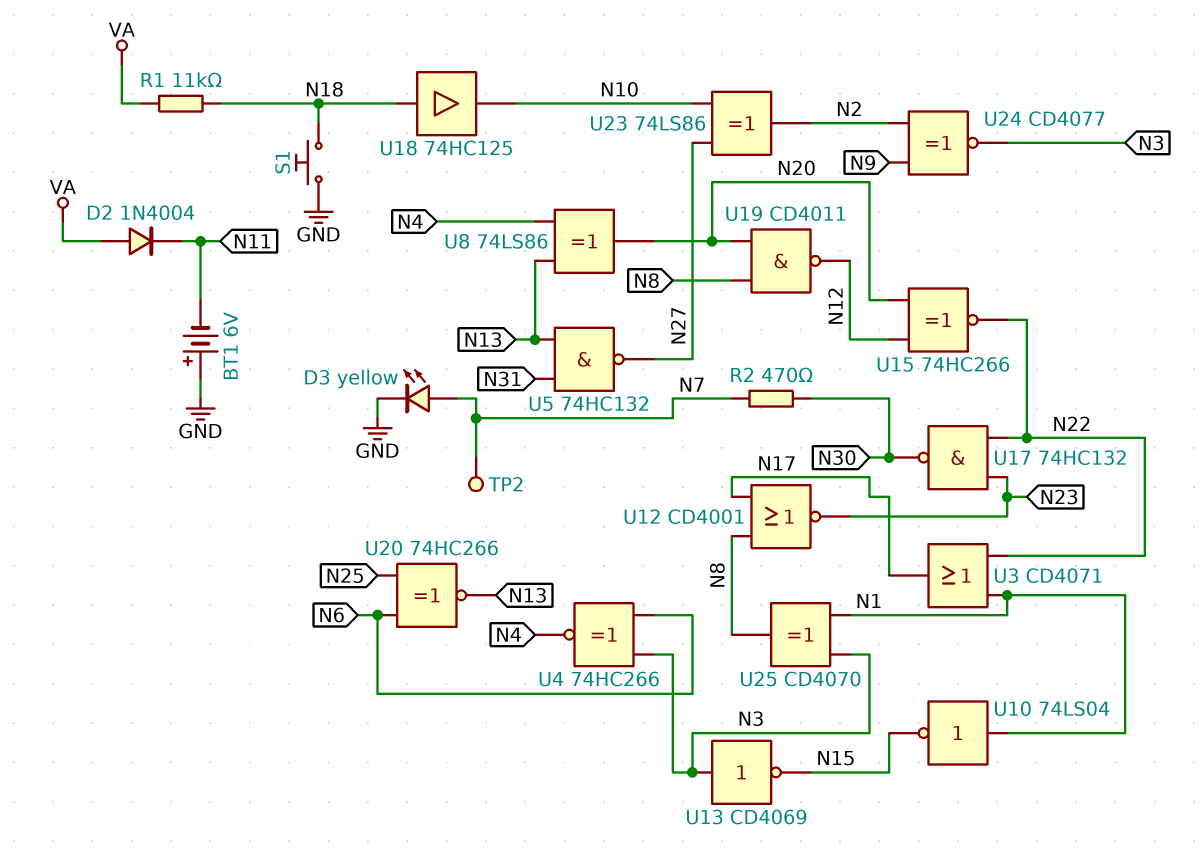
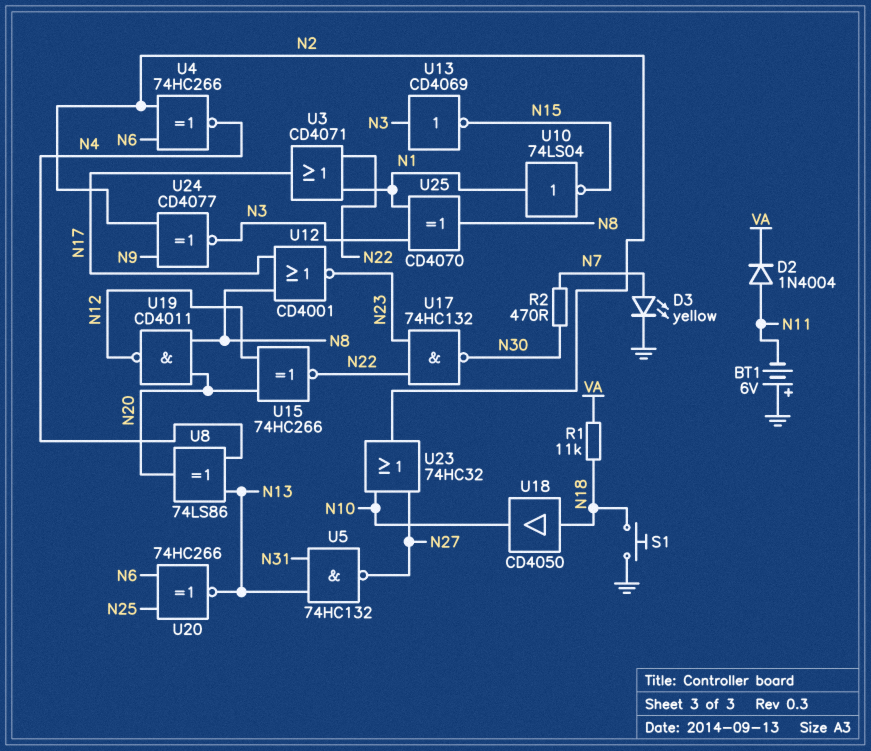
D2: diode 1N4004 (A VA, K N11) -> diode 1N4004 (A N11, K VA)
TP2: test point (N7) -> none
U4: XNOR 74HC266 (in N3, in N6, out N4) -> XNOR 74HC266 (in N2, in N6, out N4)
U18: buffer 74HC125 (in N18, out N10) -> buffer CD4050 (in N18, out N10)
U23: XOR 74LS86 (in N10, in N27, out N2) -> OR 74HC32 (in N10, in N27, out N2)

